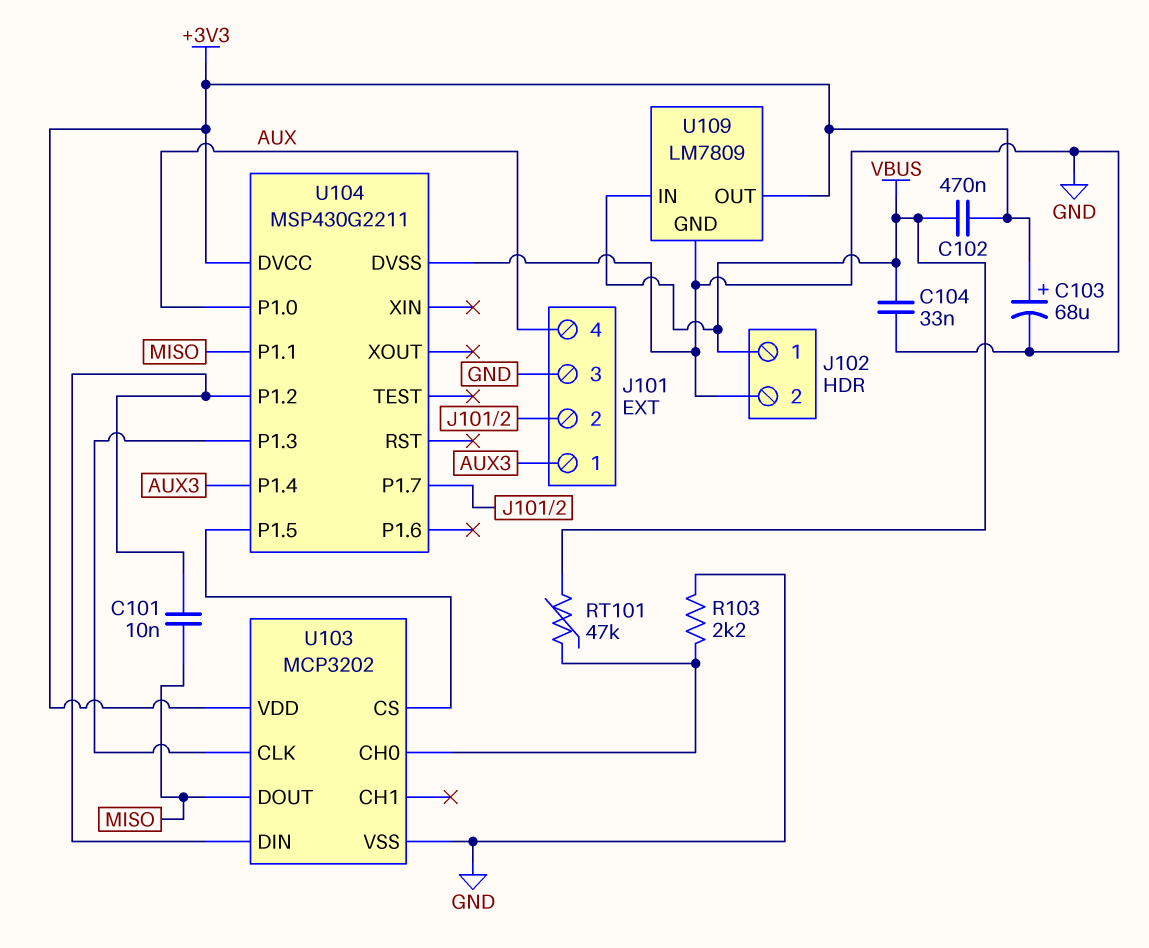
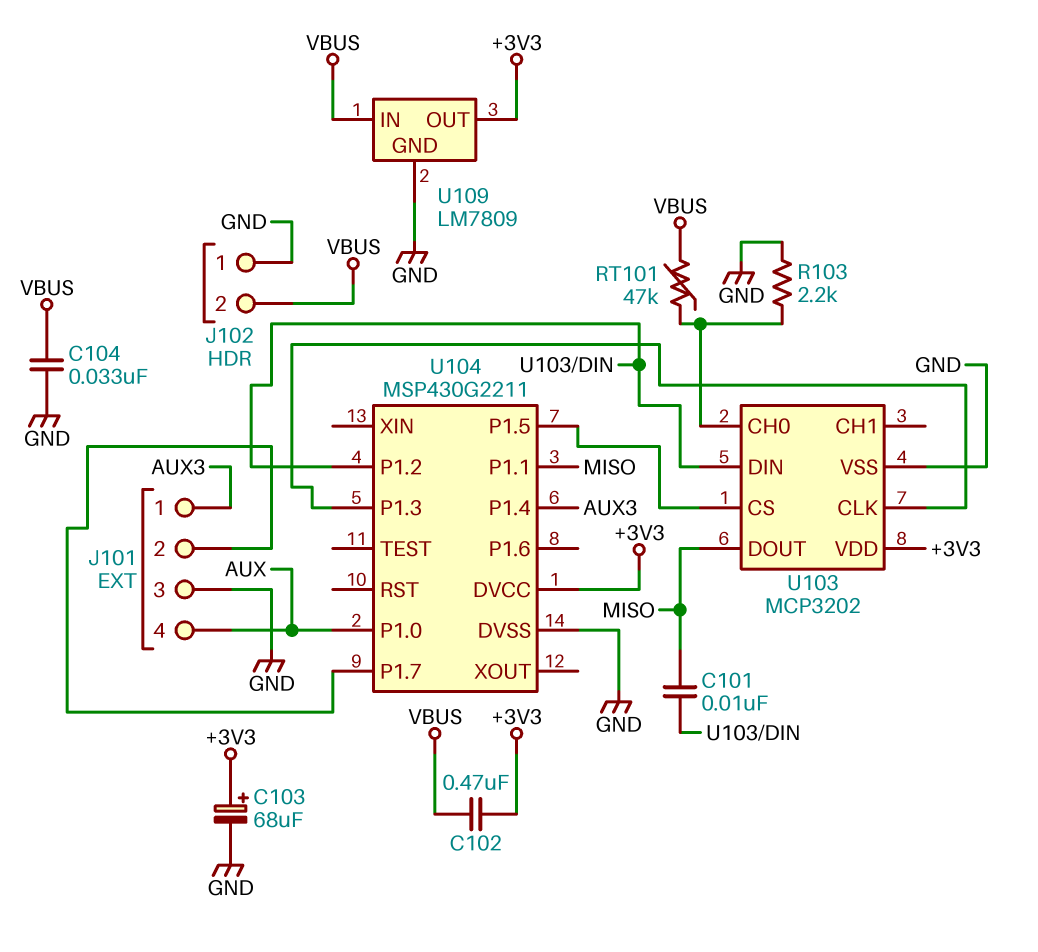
J102 pin 1: VBUS -> GND
J102 pin 2: GND -> VBUS

